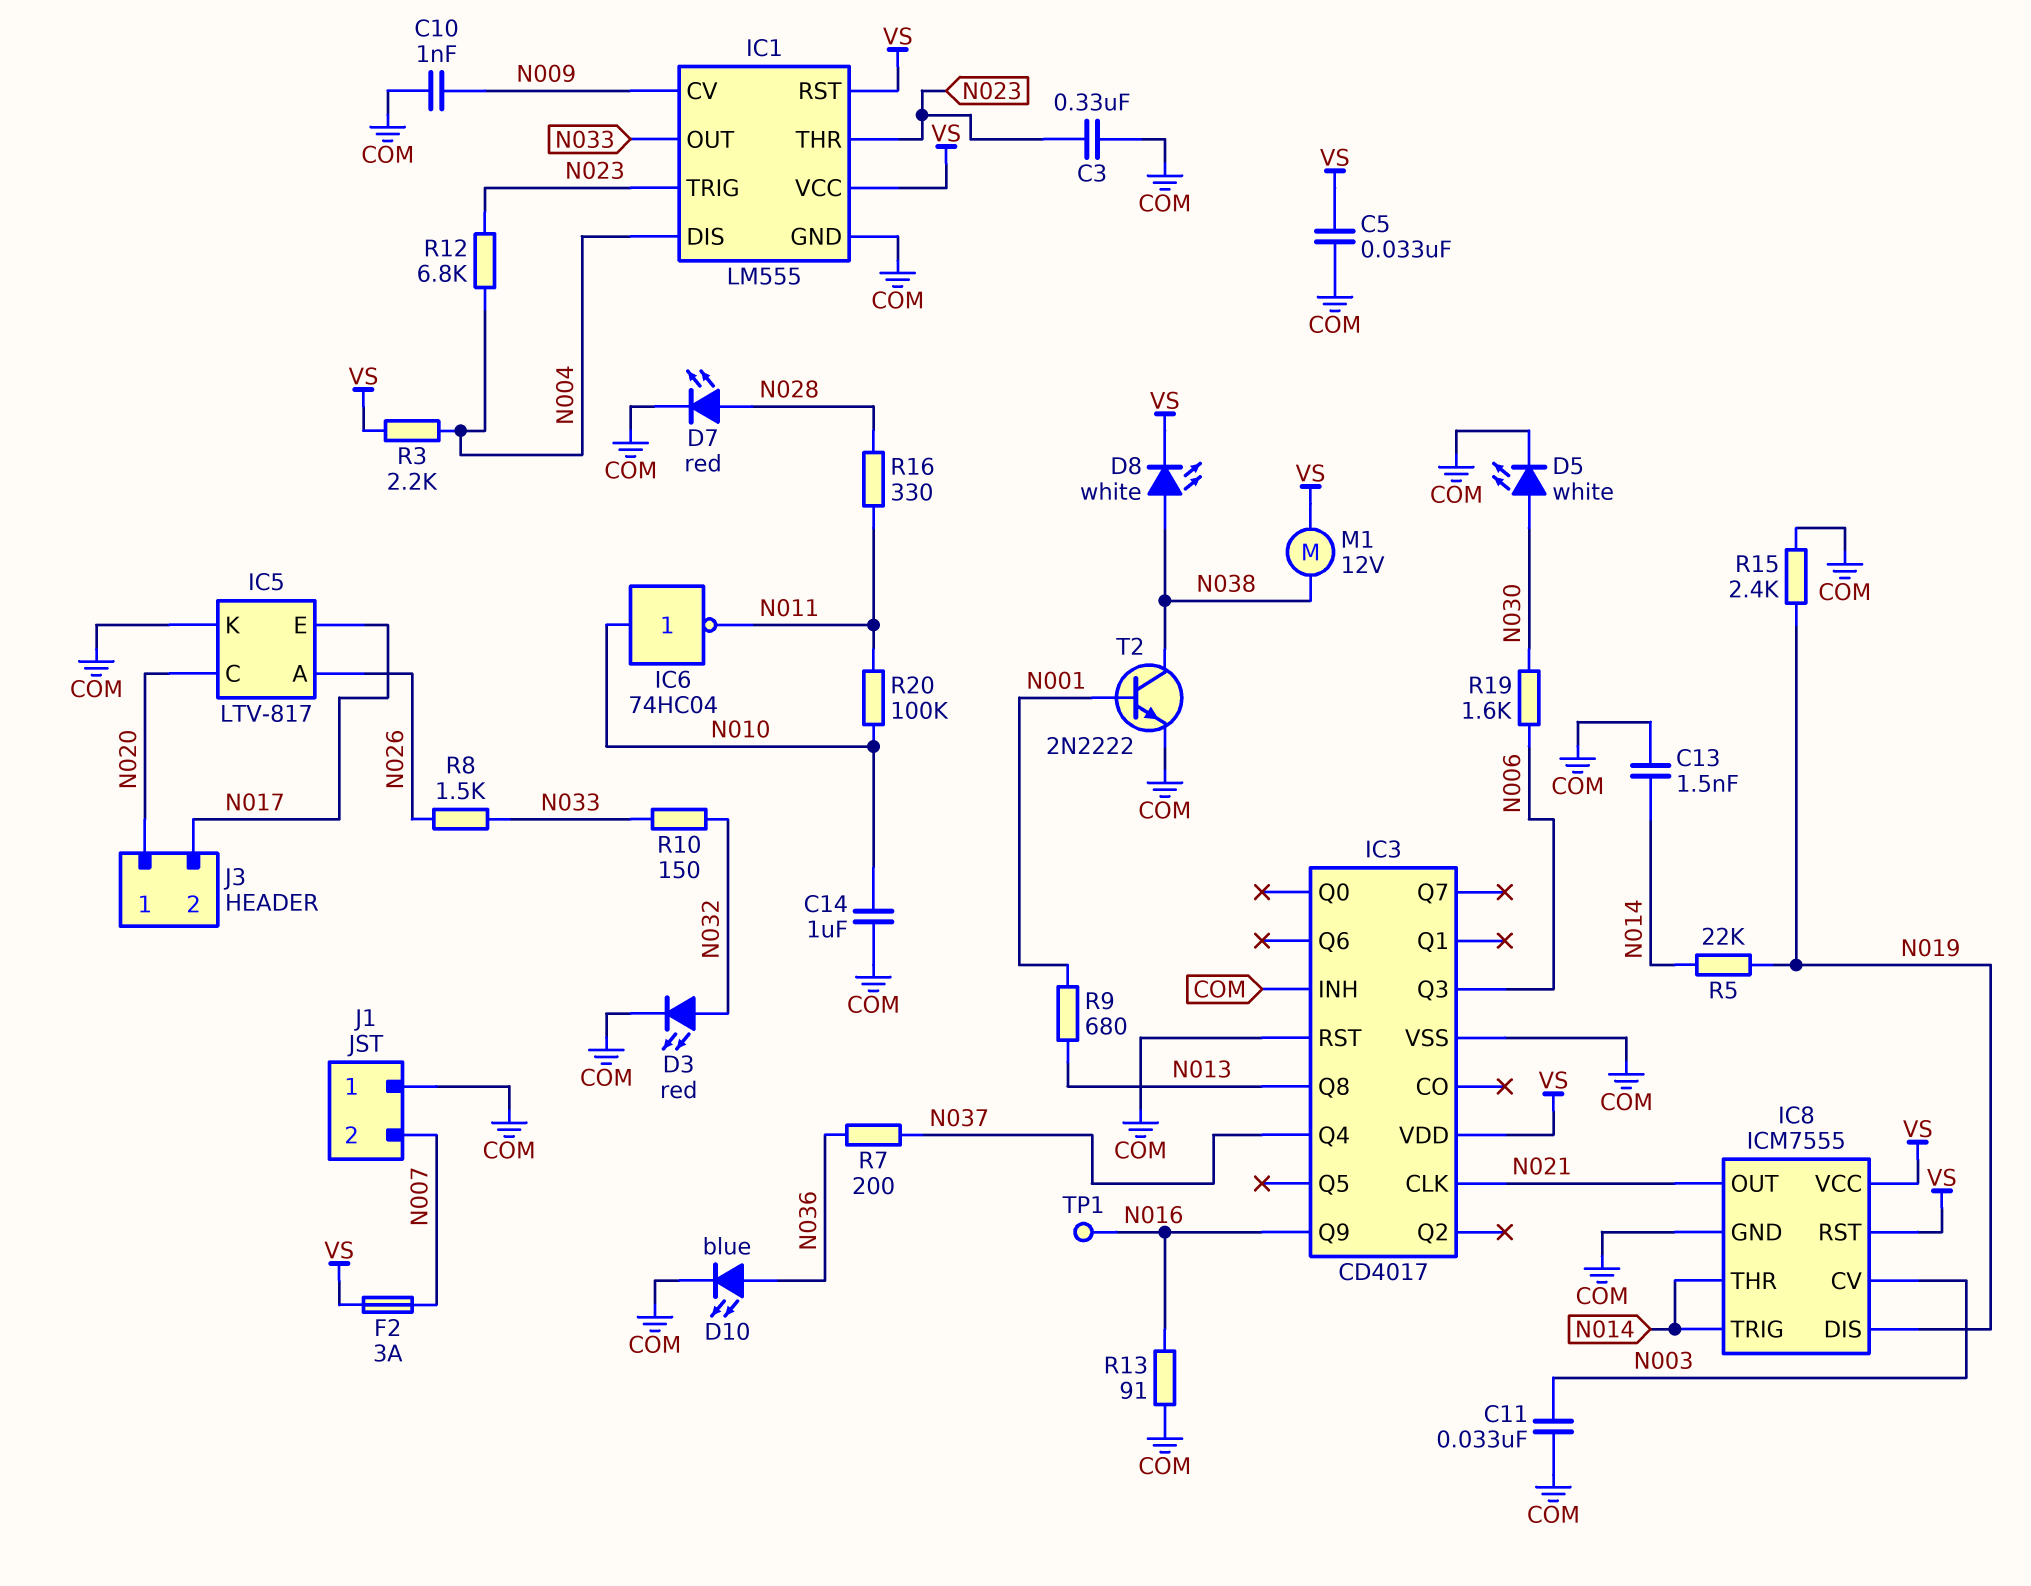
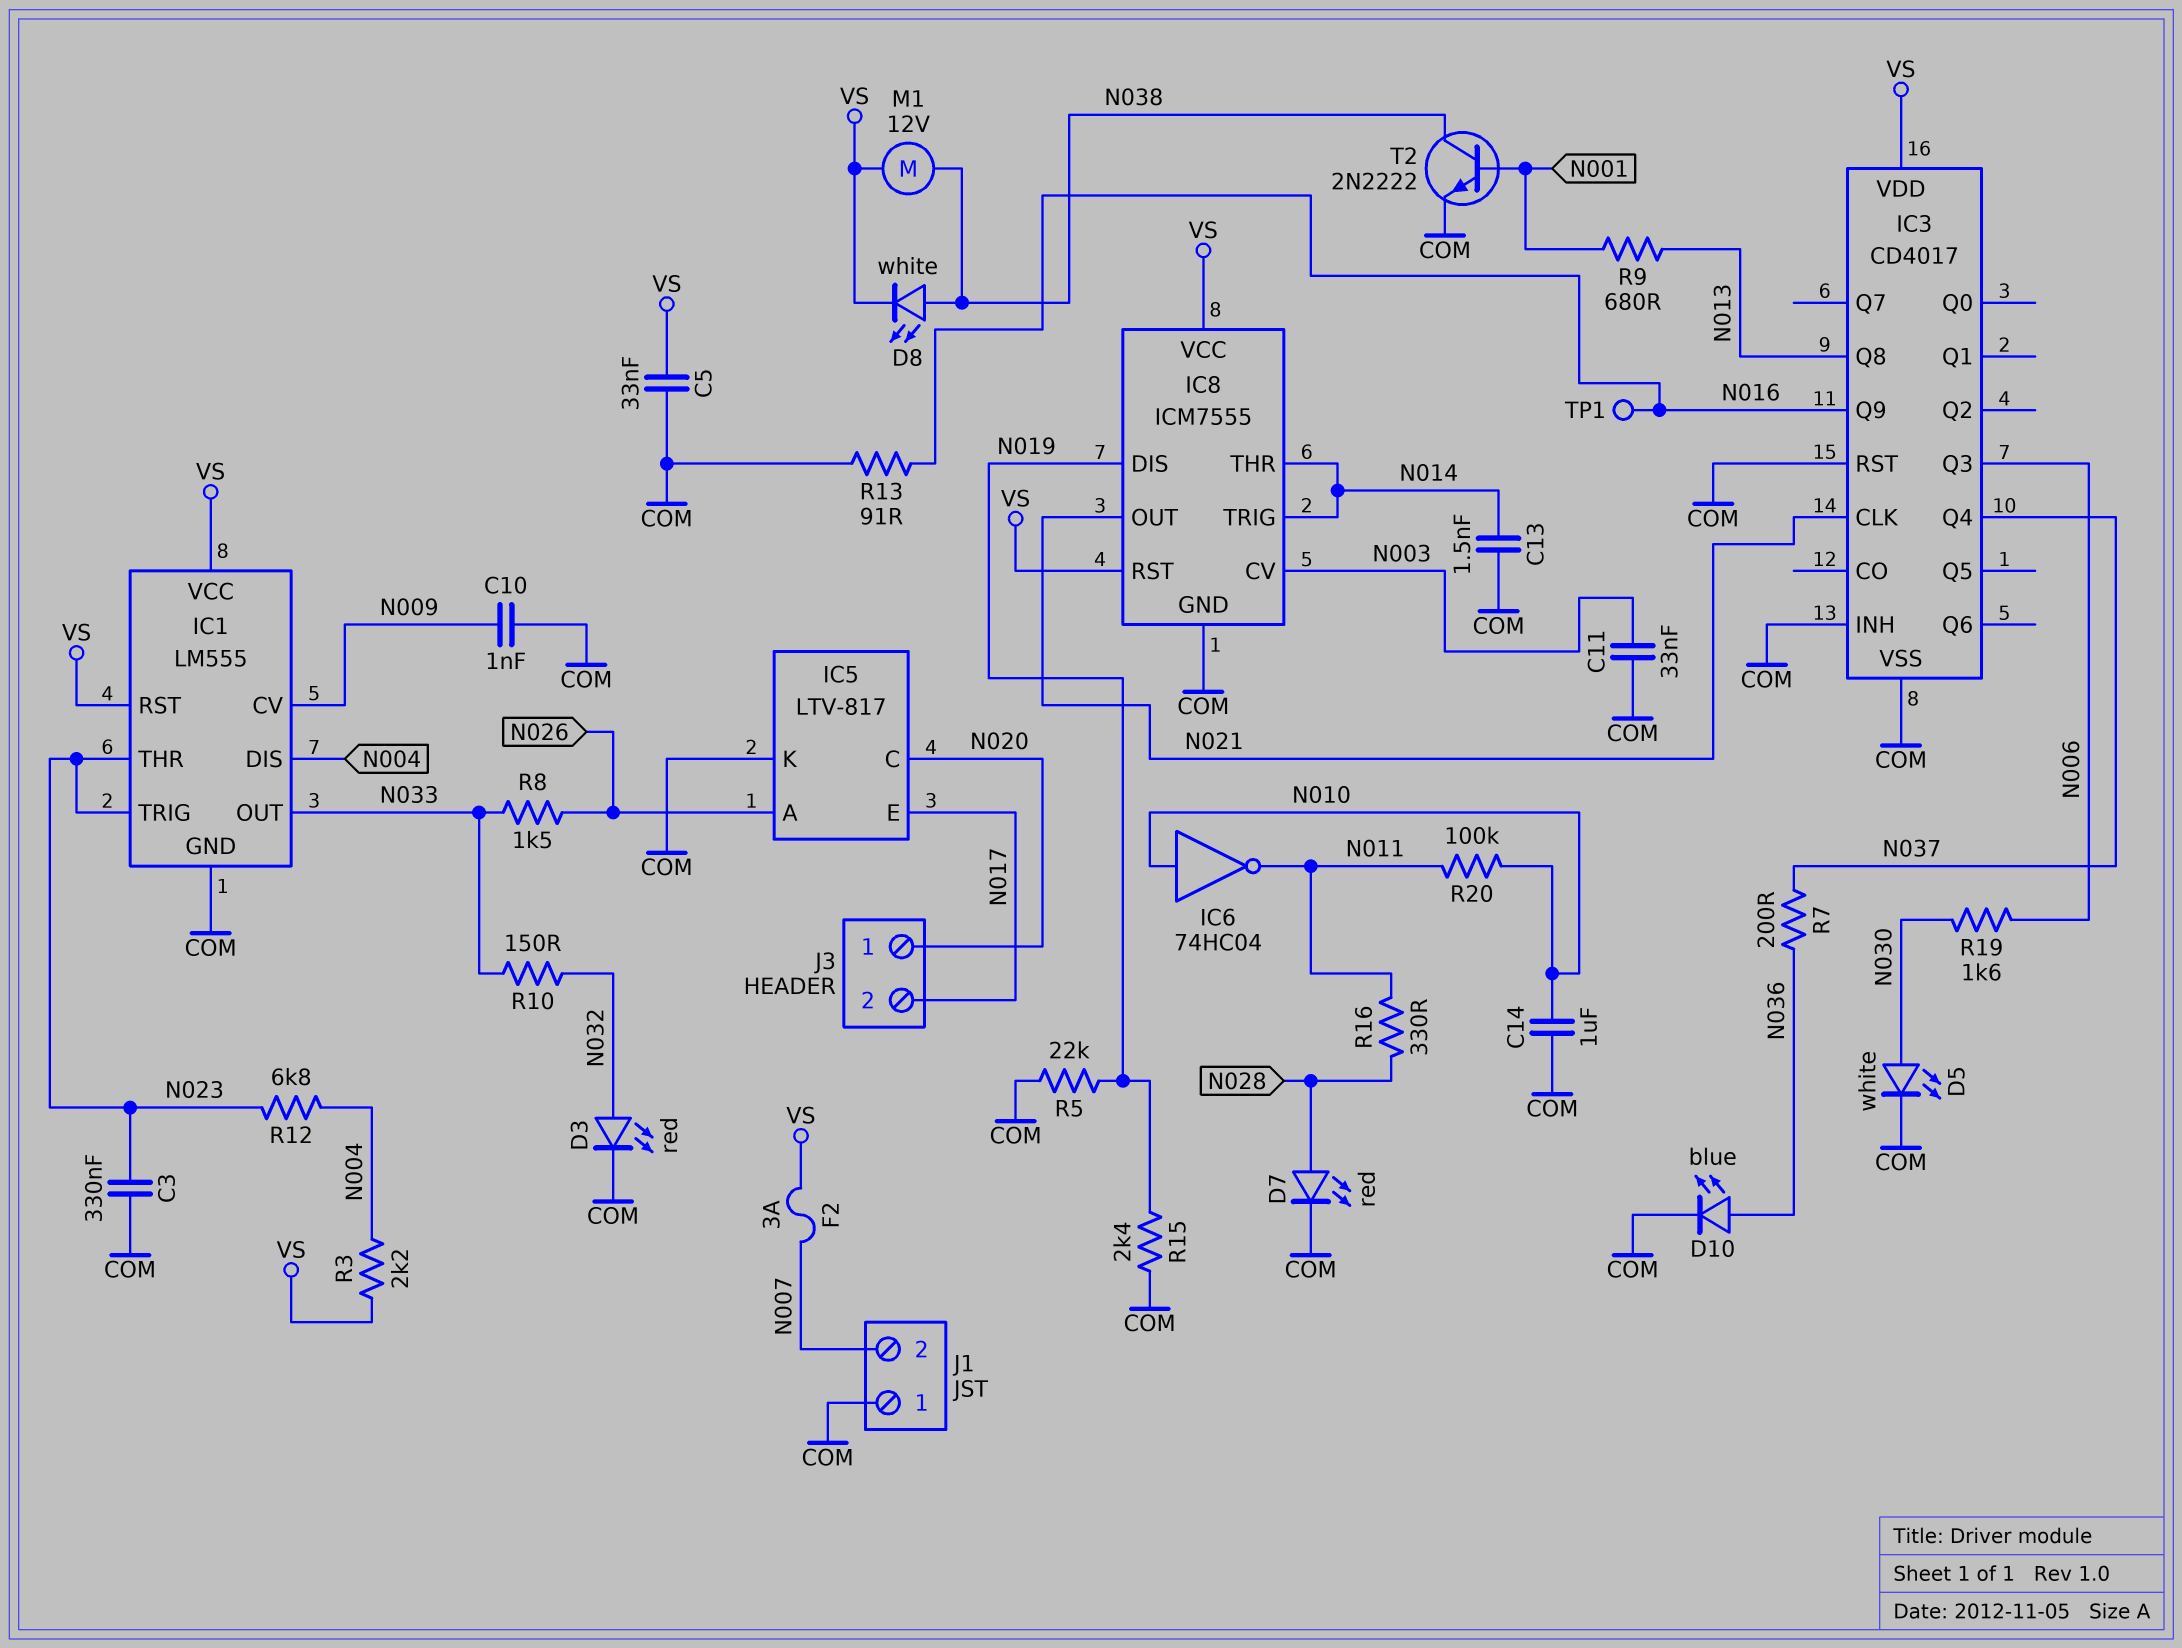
R5: 22k (N014, N019) -> 22k (COM, N019)

